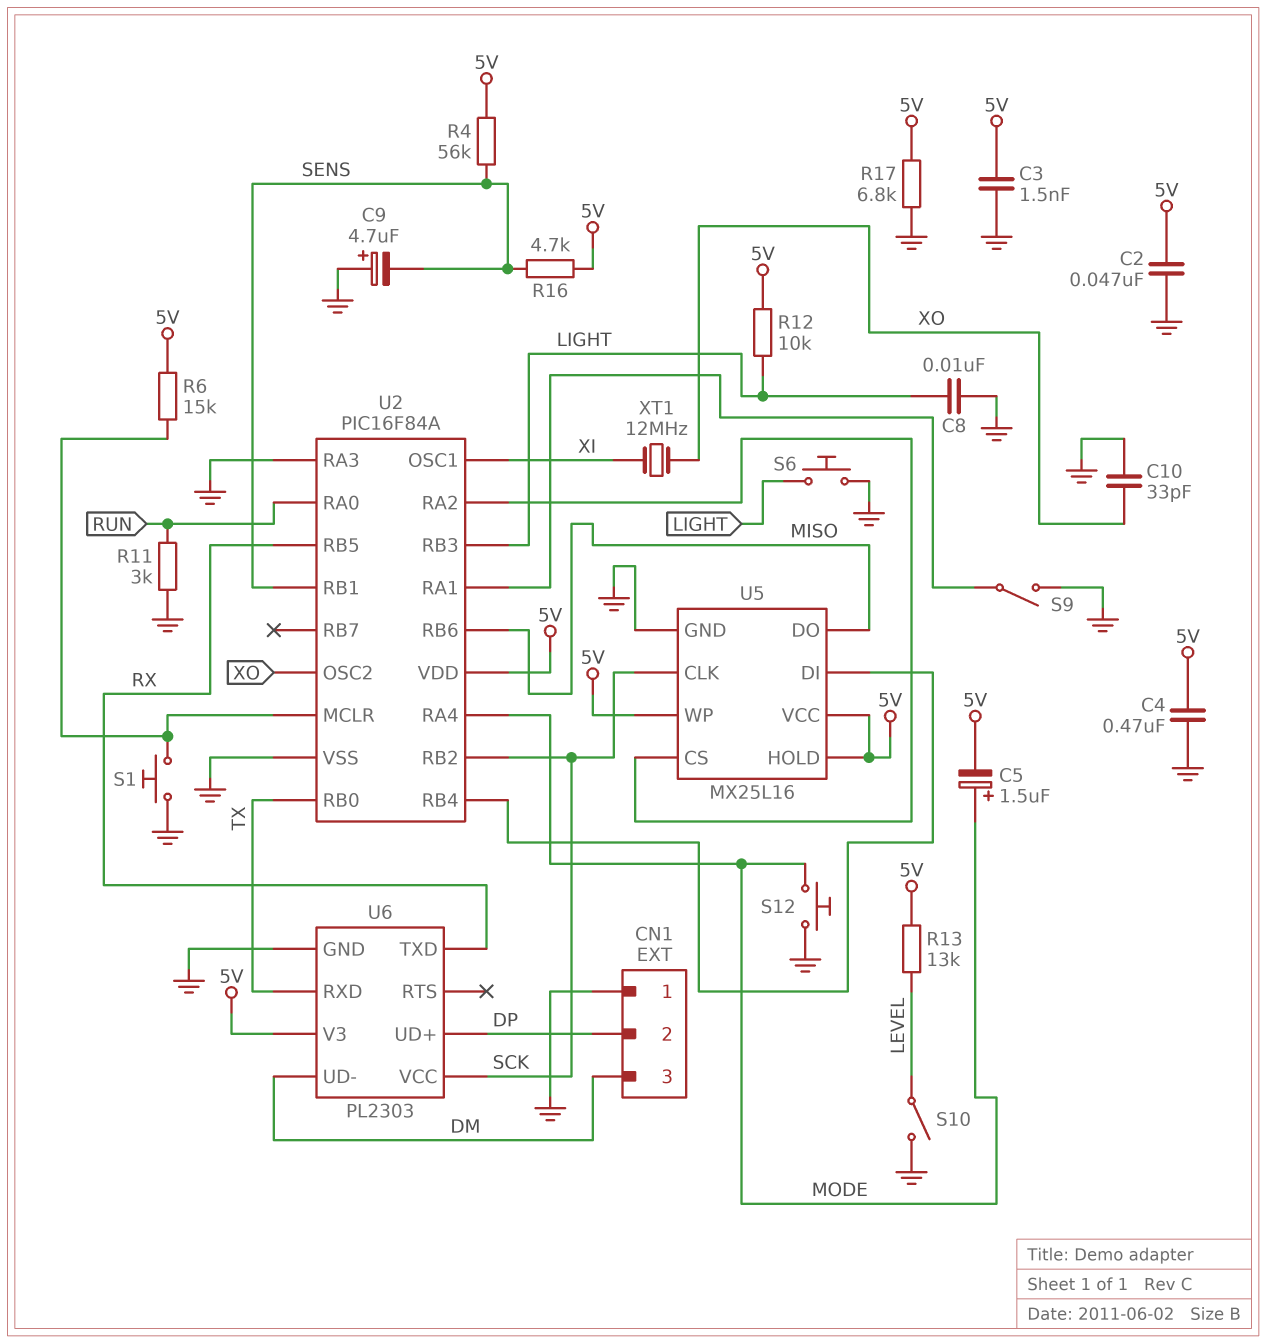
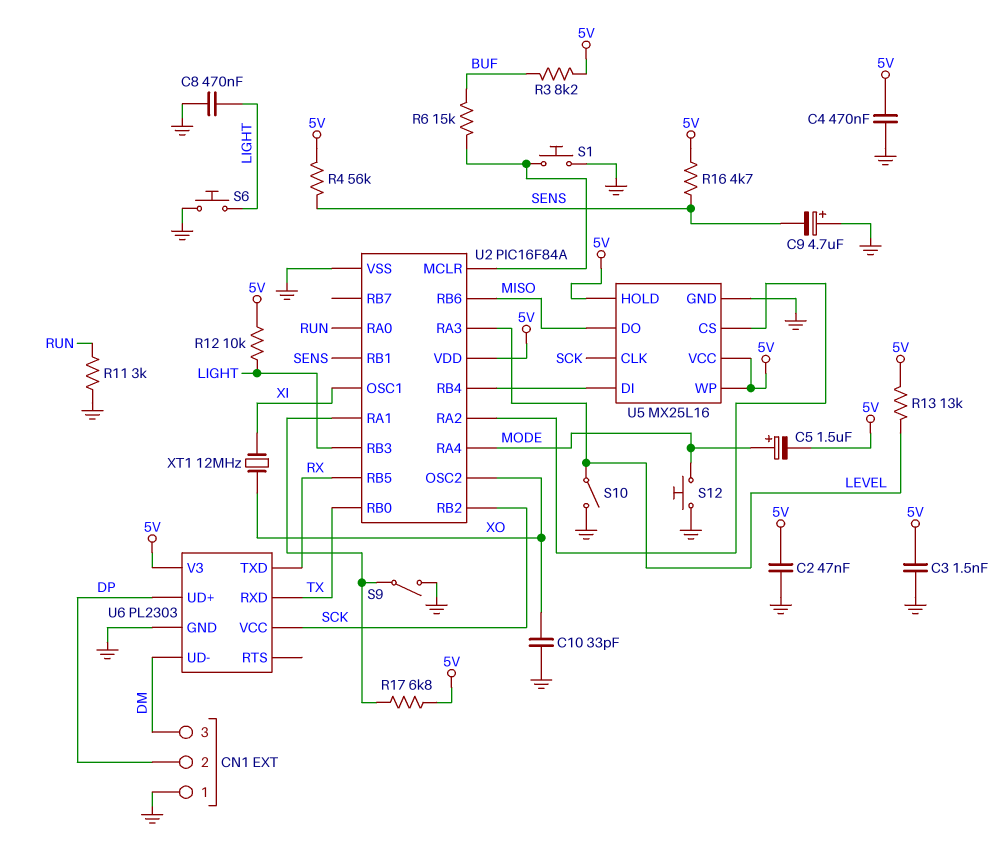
C8: 10nF (GND, LIGHT) -> 470nF (GND, LIGHT)
R3: none -> 8.2k (5V, BUF)
R6: 15k (5V, U2/MCLR) -> 15k (BUF, U2/MCLR)
R17: 6.8k (5V, GND) -> 6.8k (5V, U2/RA1)
U2 pin RA3: GND -> LEVEL

